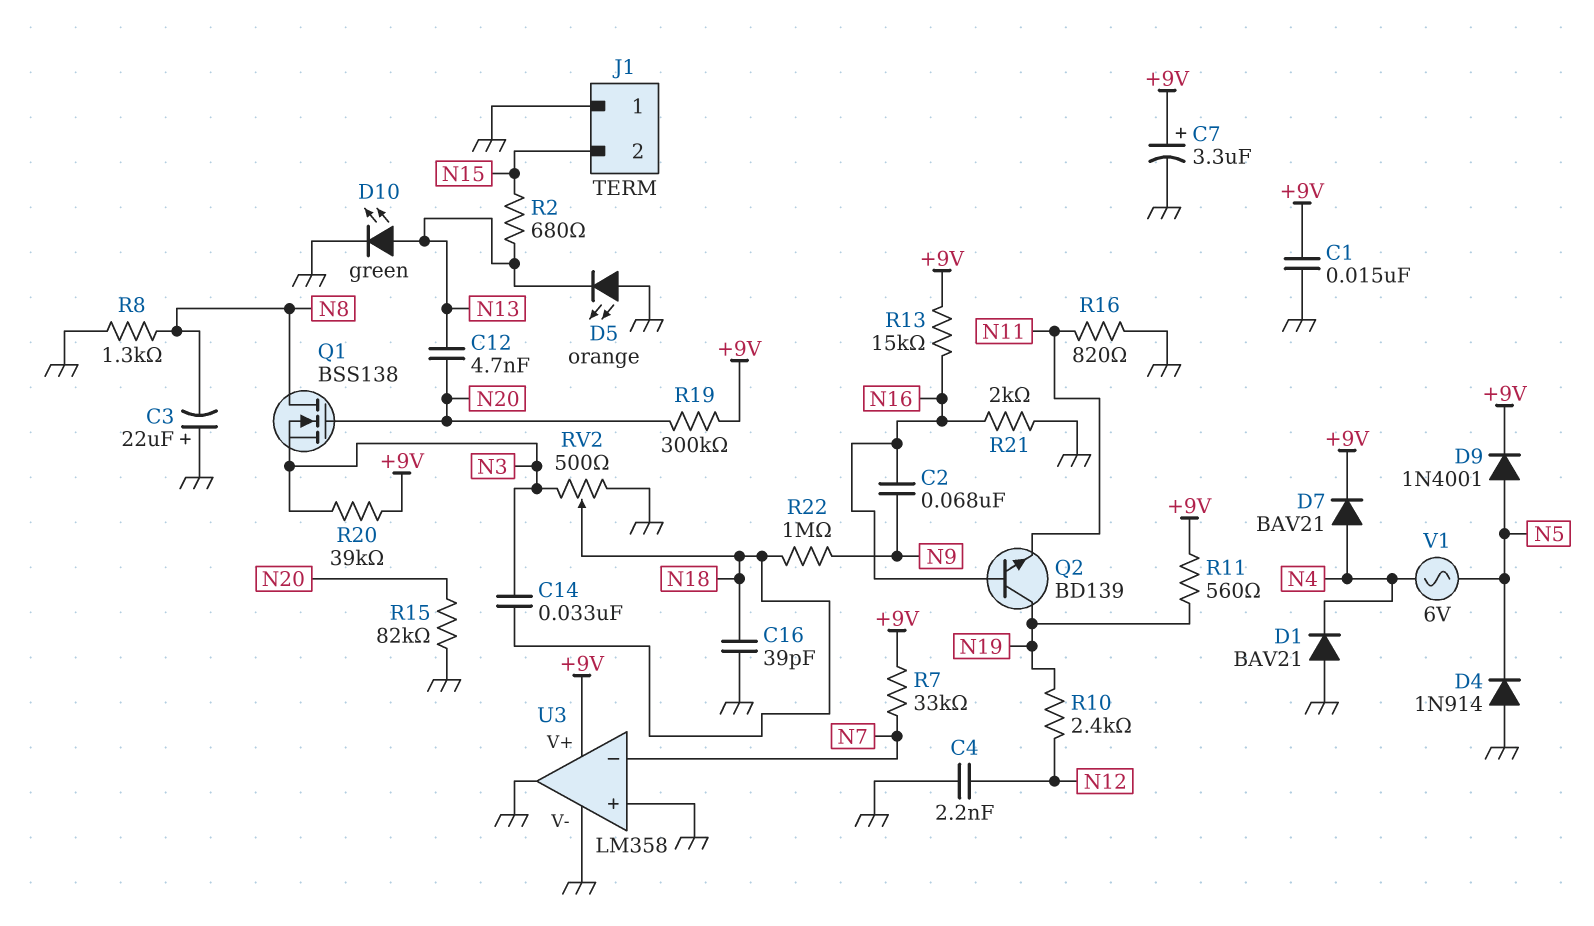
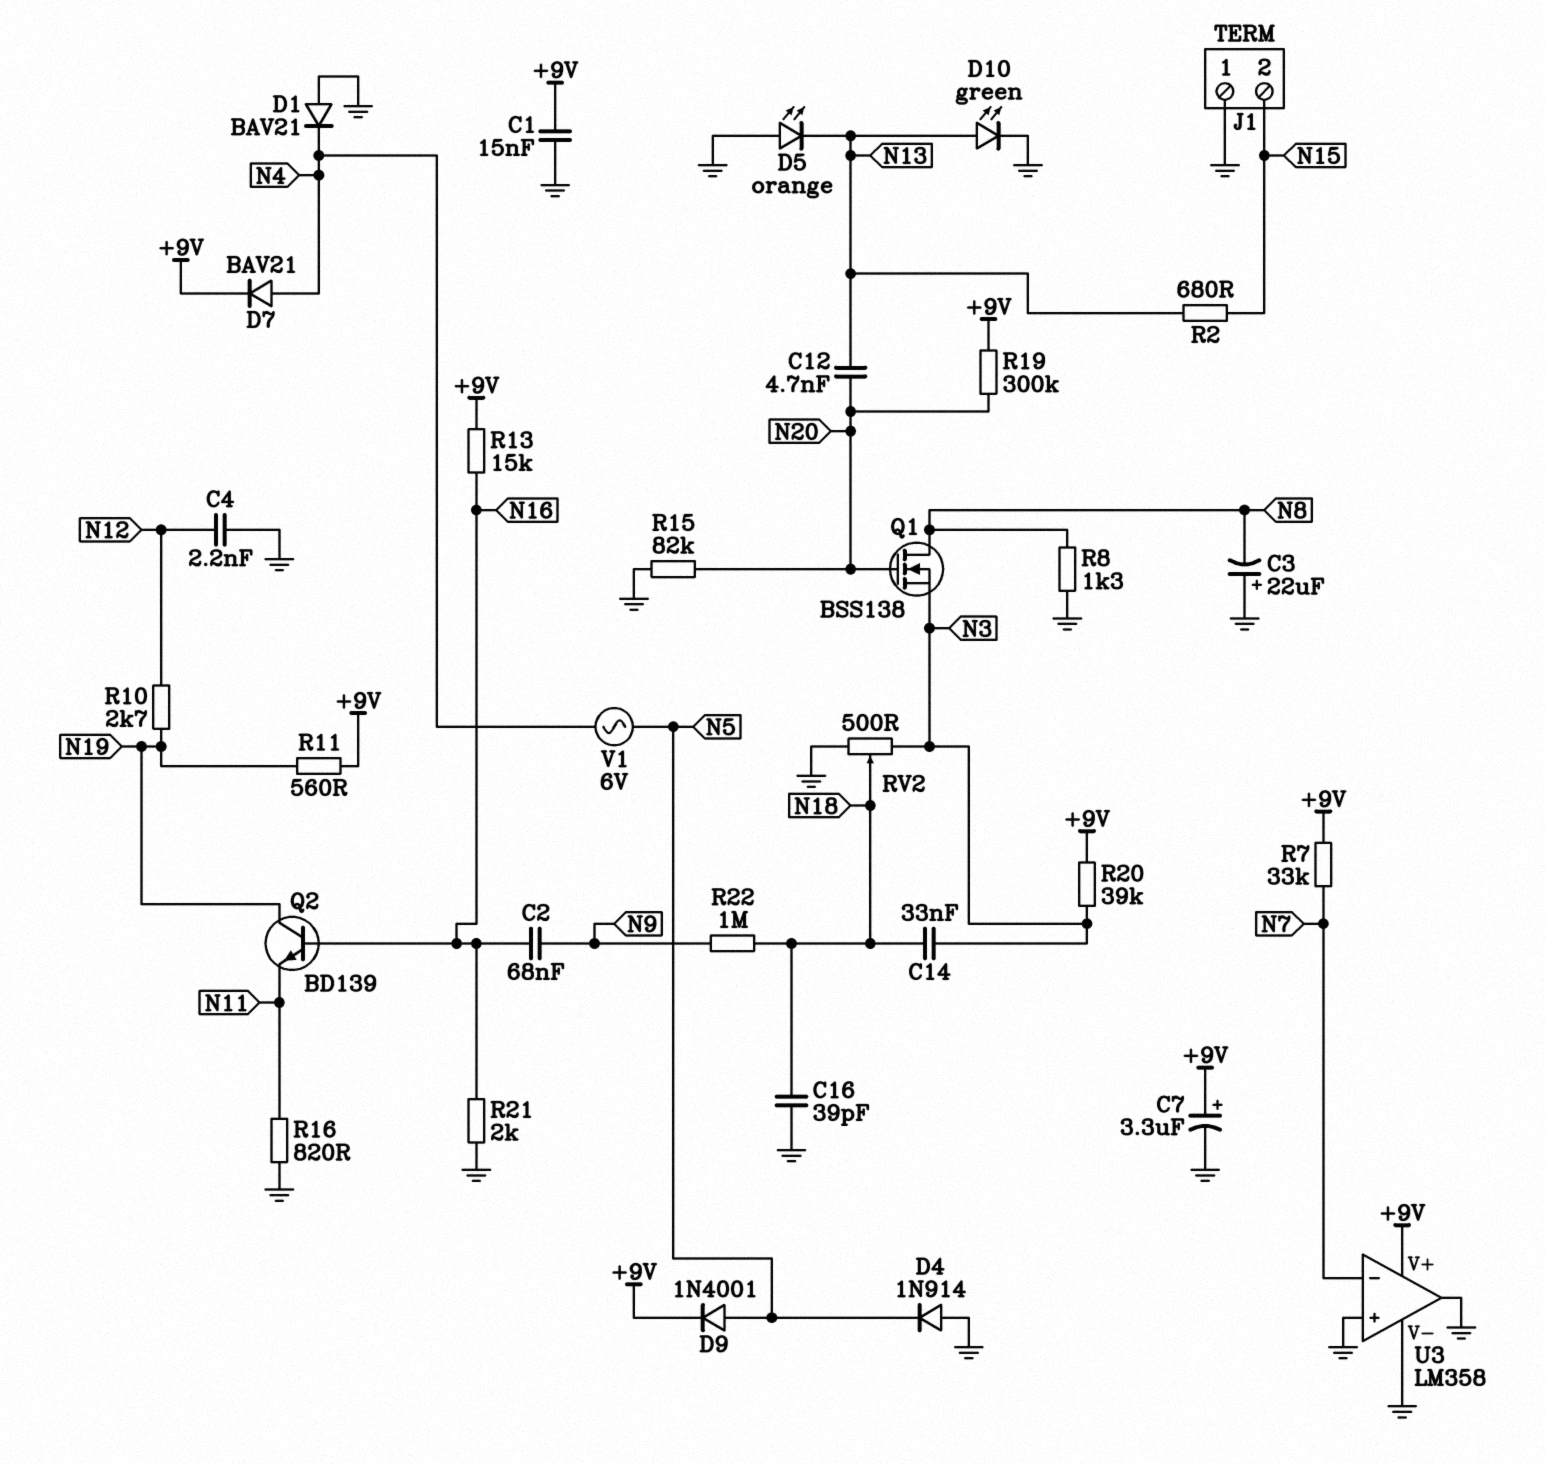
R10: 2.4k (N12, N19) -> 2.7k (N12, N19)

